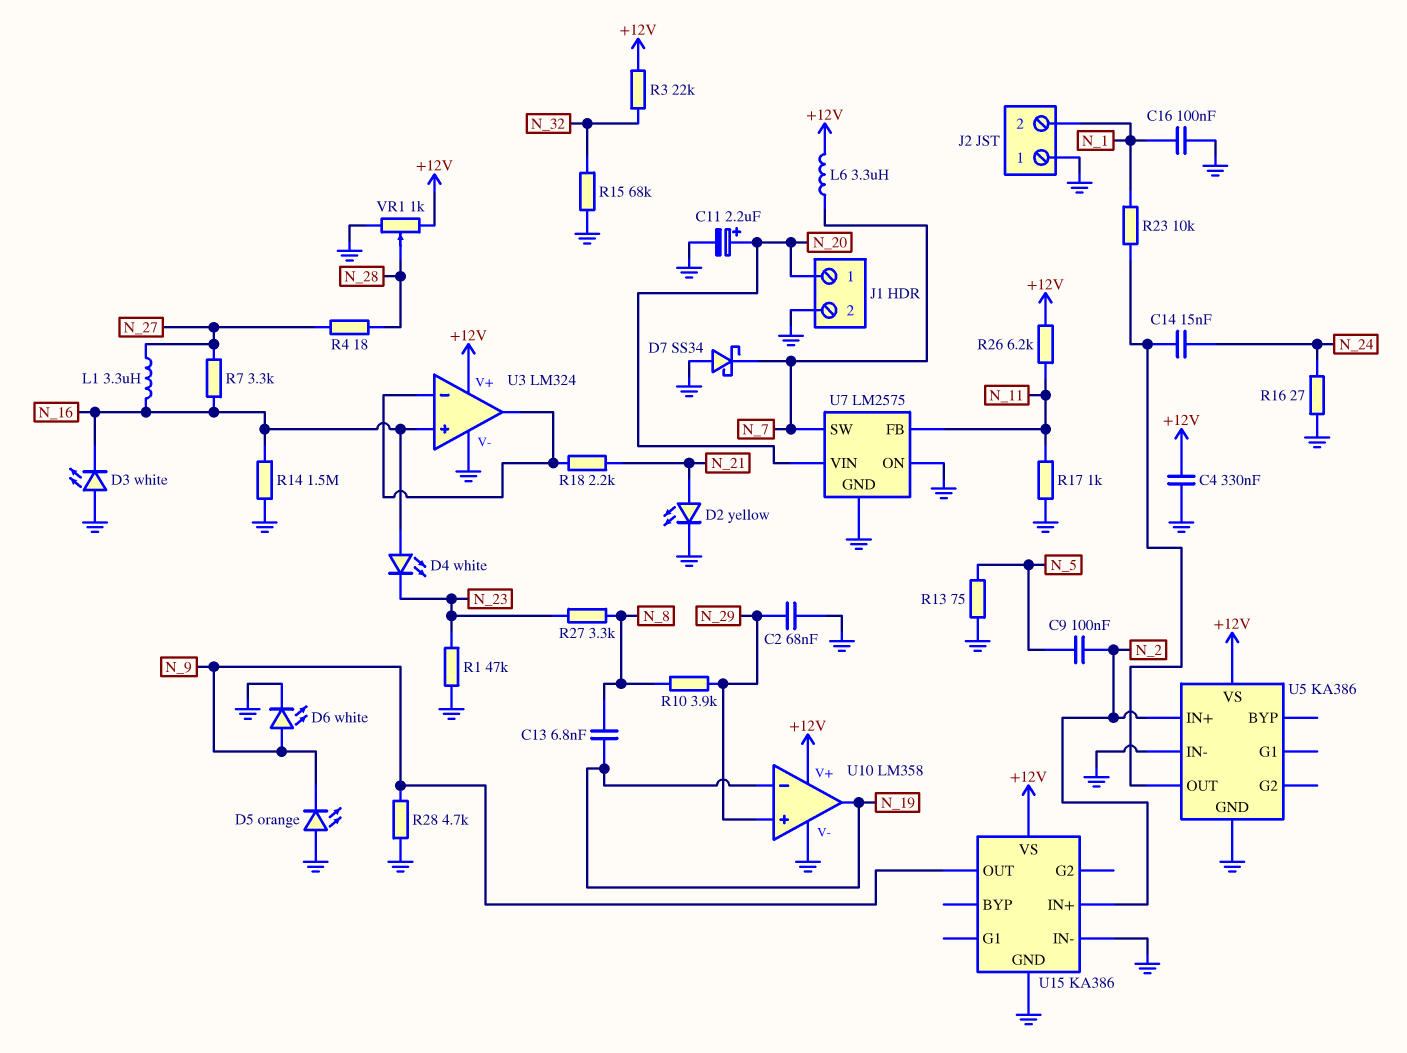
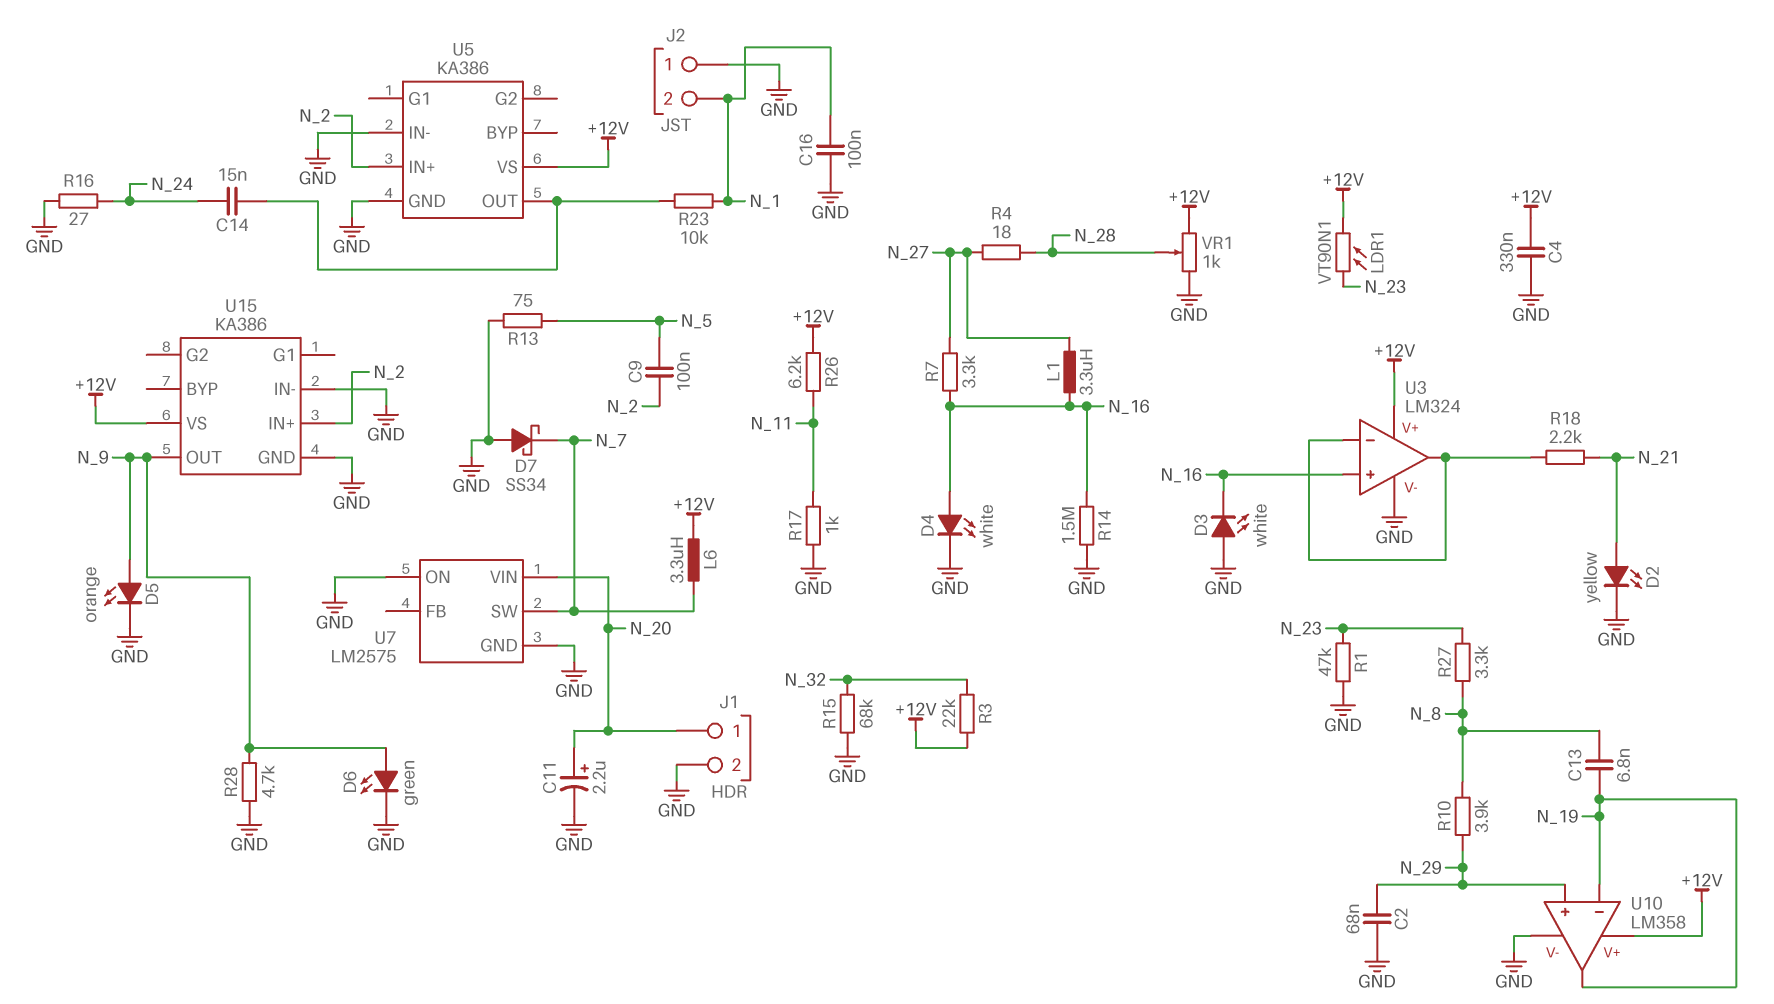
D4: LED white (A N_16, K N_23) -> LED white (A N_16, K GND)
D5: LED orange (A GND, K N_9) -> LED orange (A N_9, K GND)
D6: LED white (A N_9, K GND) -> LED green (A N_9, K GND)
LDR1: none -> VT90N1 (+12V, N_23)
U7 pin FB: N_11 -> none

